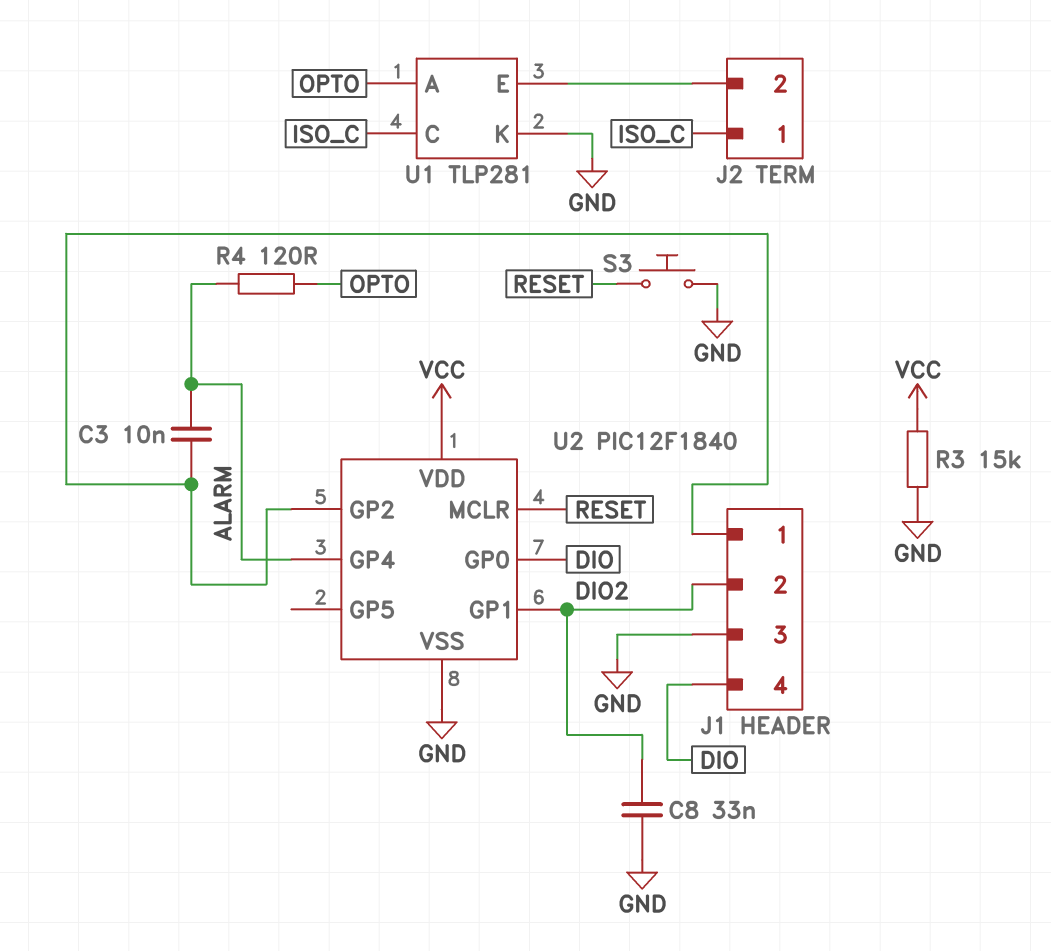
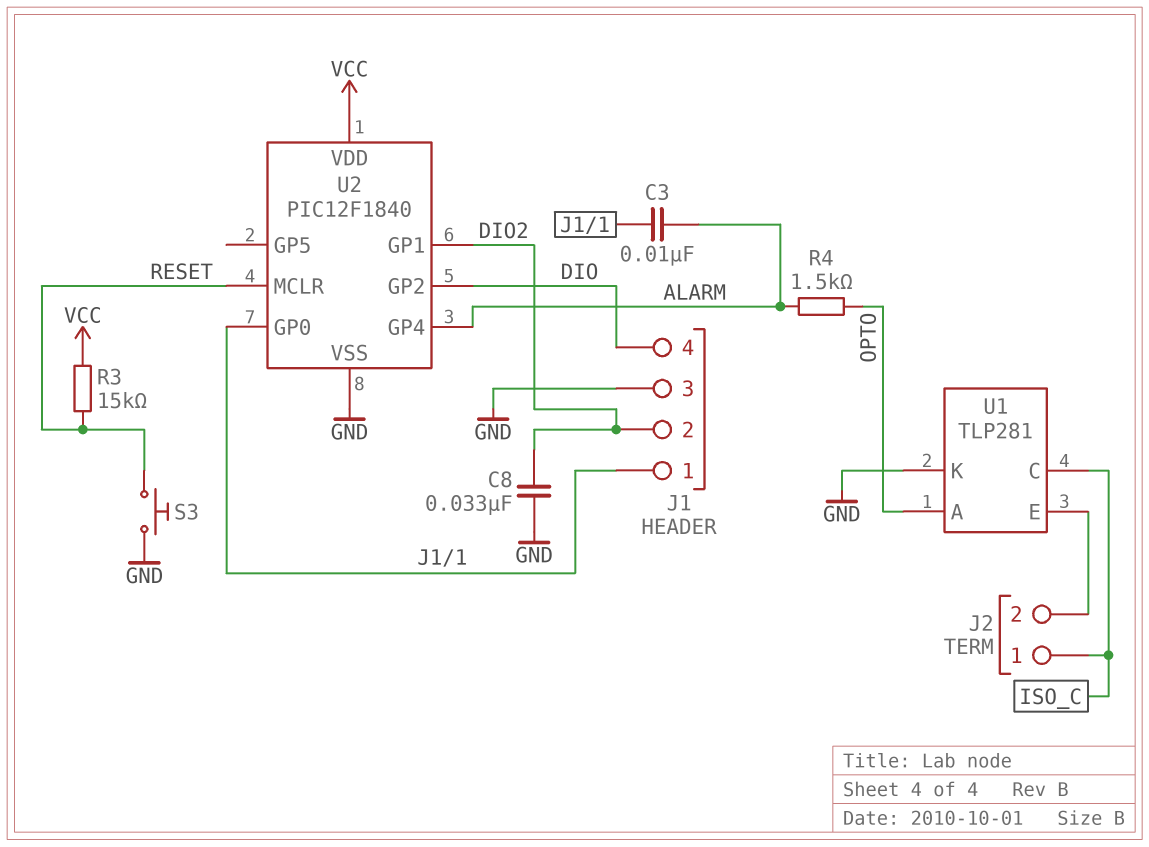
R3: 15k (GND, VCC) -> 15k (RESET, VCC)
R4: 120 (ALARM, OPTO) -> 1.5k (ALARM, OPTO)
U2 pin GP0: DIO -> J1/1
U2 pin GP2: J1/1 -> DIO

